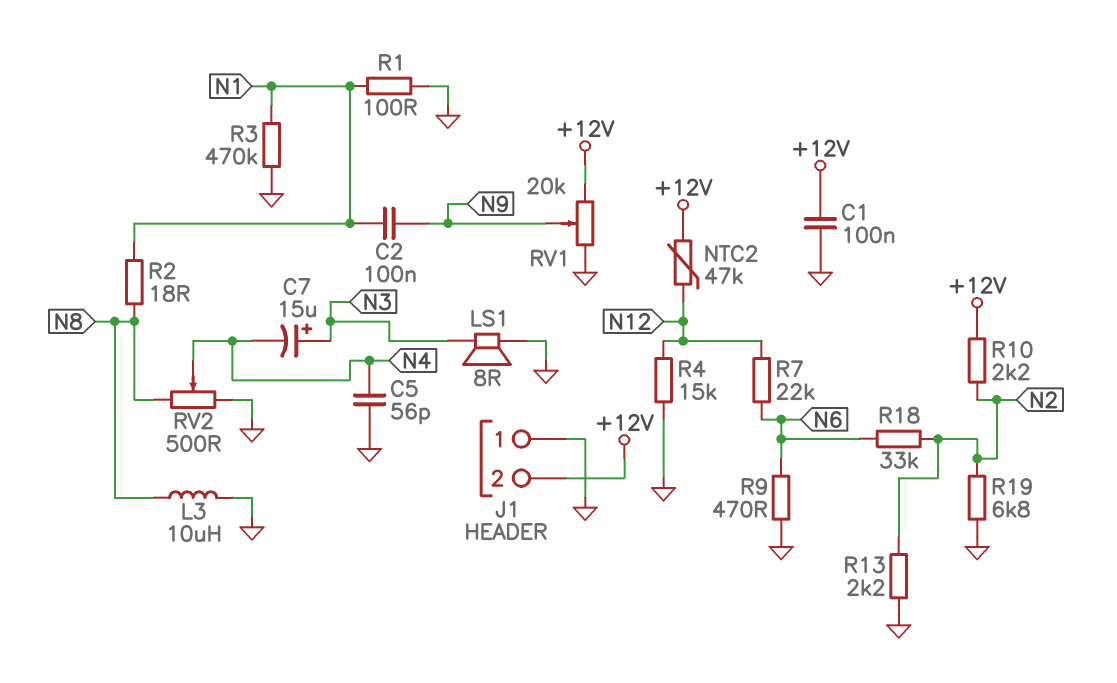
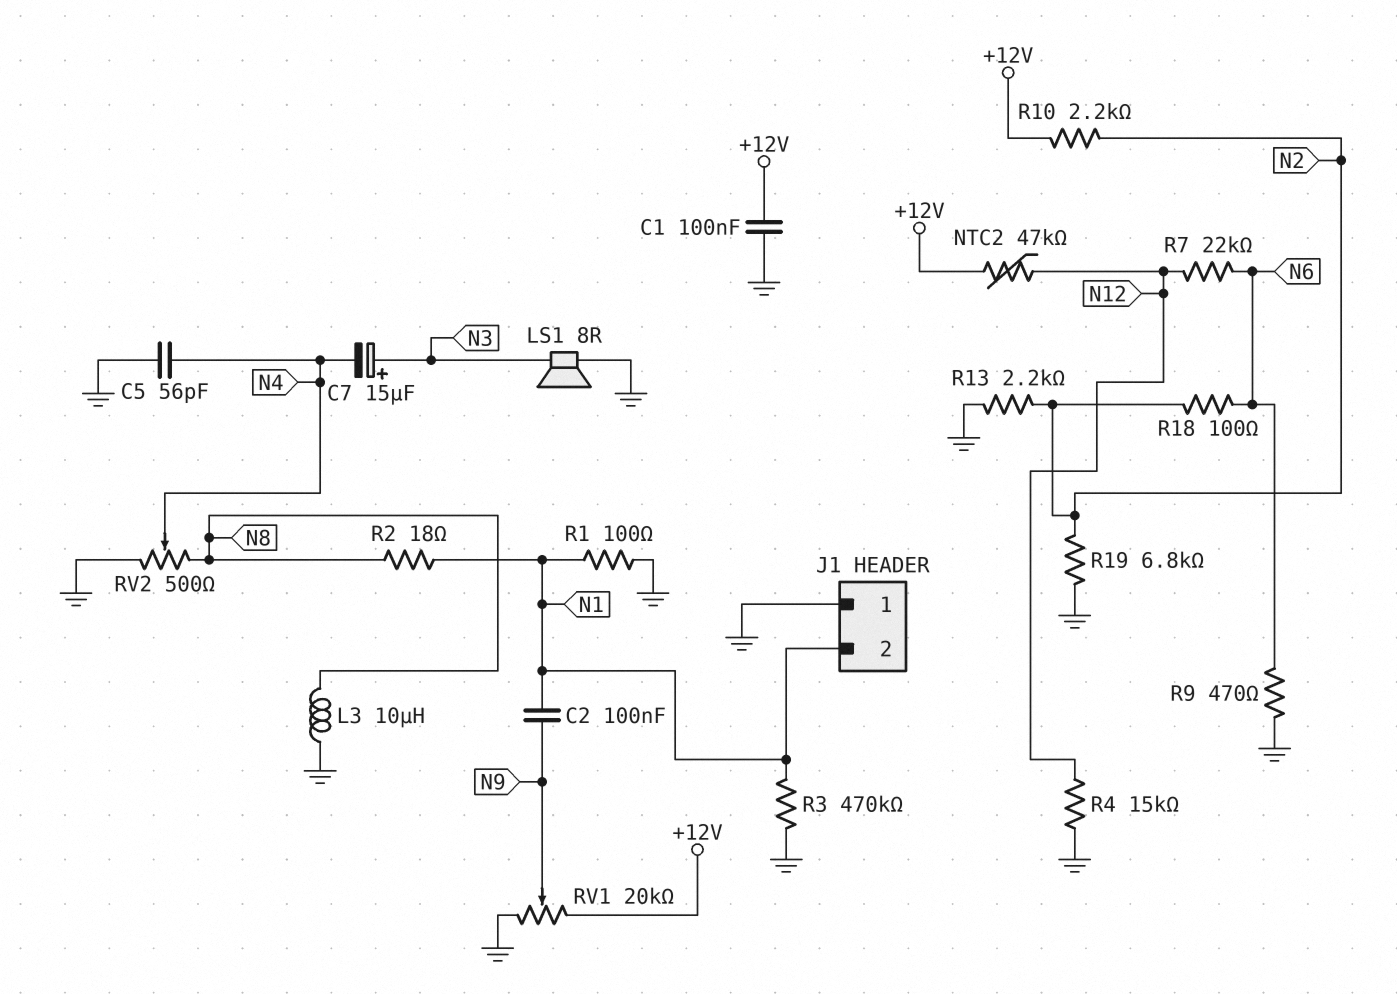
J1 pin 2: +12V -> N1
R18: 33k (N2, N6) -> 100 (N2, N6)

